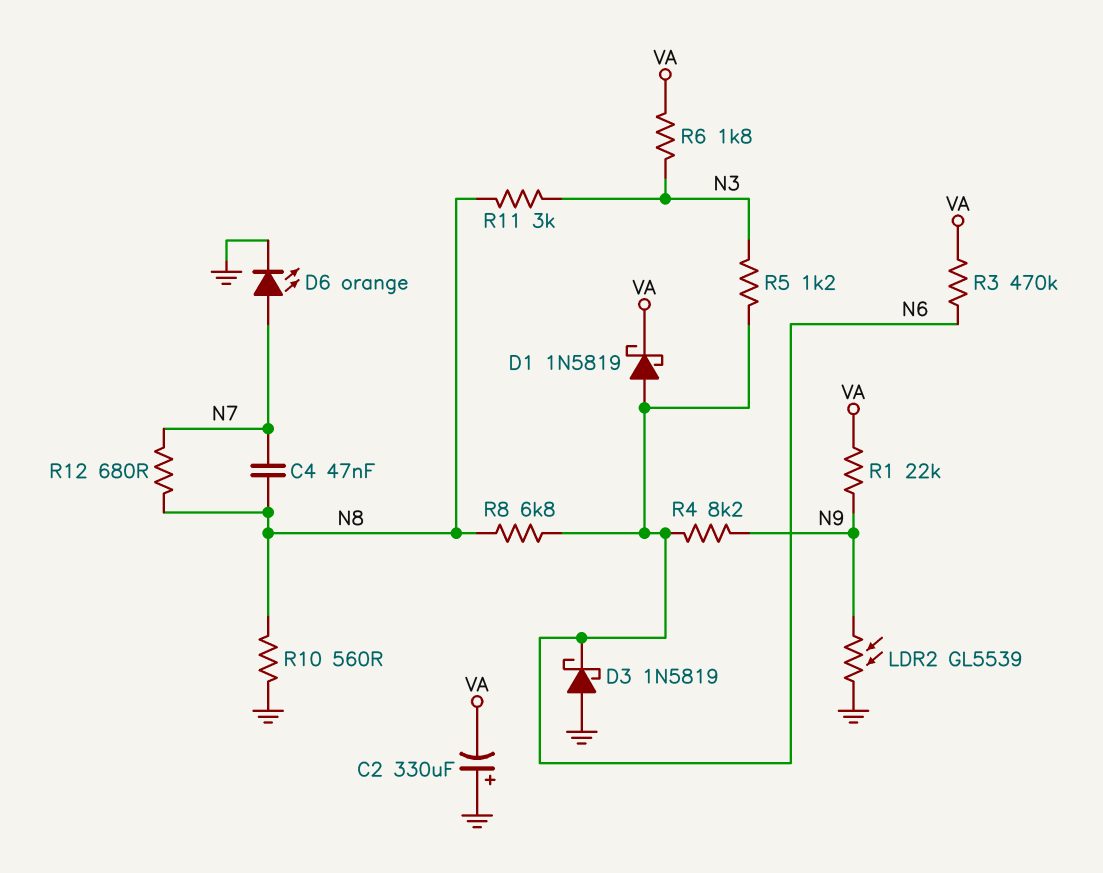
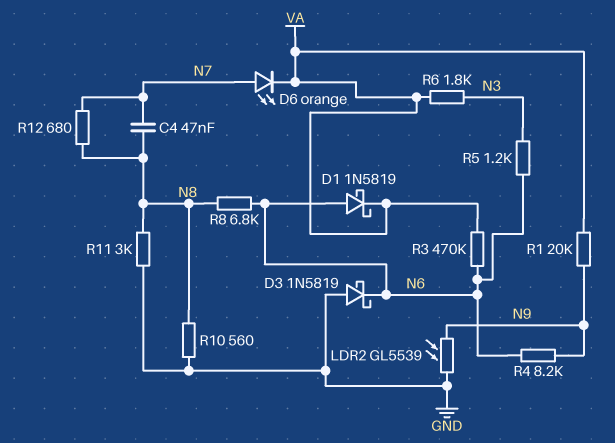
C2: 330uF (plus GND, minus VA) -> none
D6: LED orange (A N7, K GND) -> LED orange (A N7, K VA)
R1: 22k (N9, VA) -> 20k (N9, VA)
R11: 3k (N3, N8) -> 3k (GND, N8)

